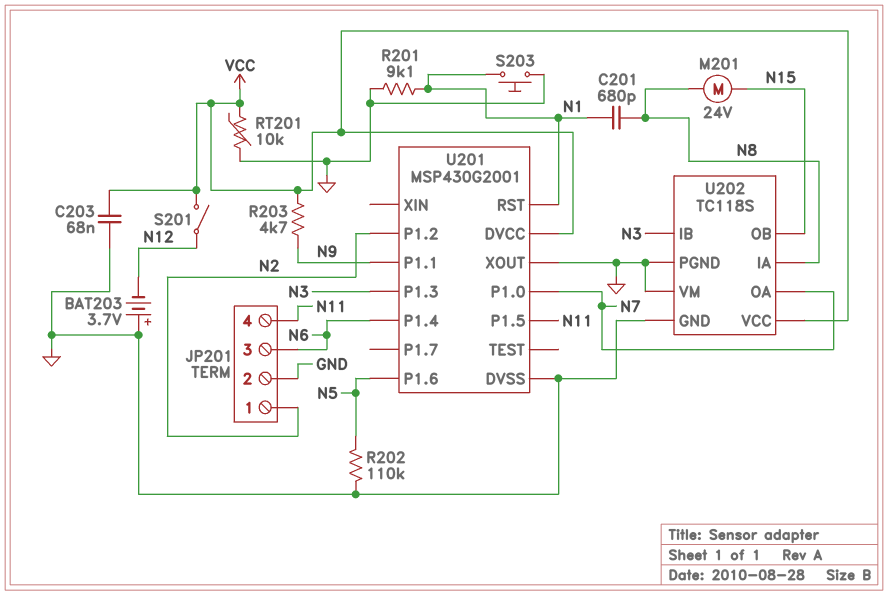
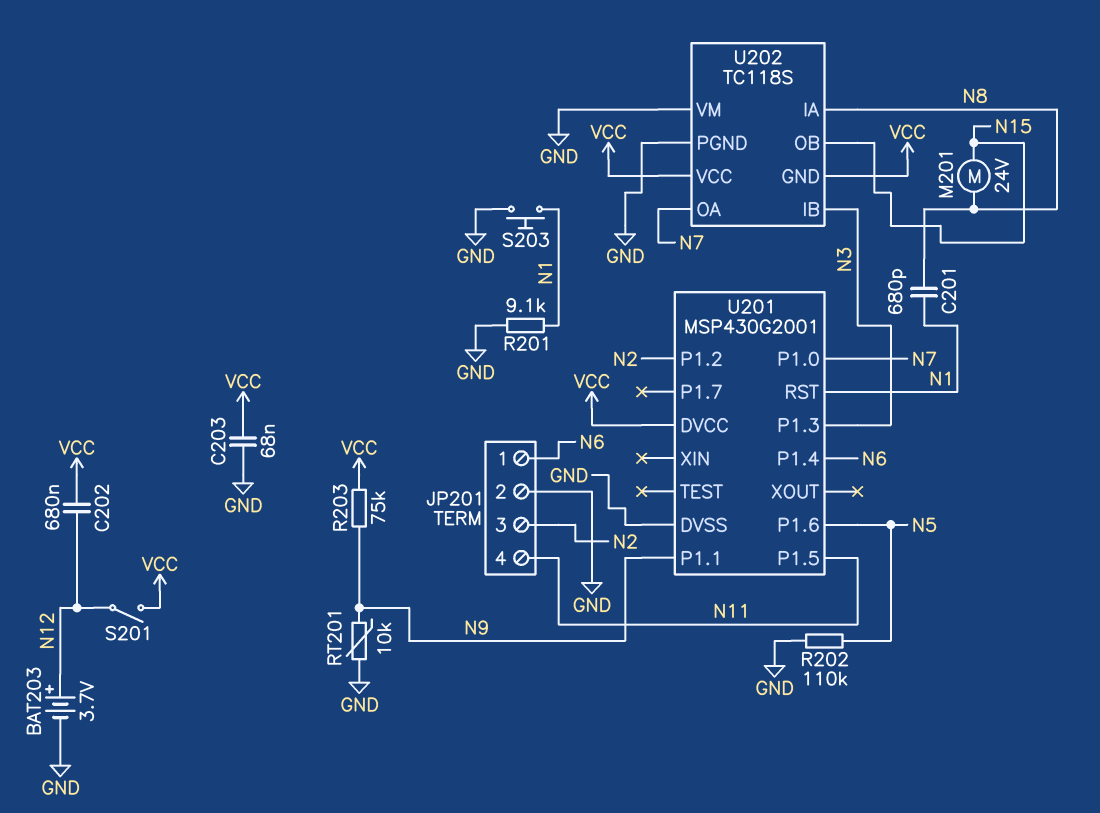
BAT203: 3.7V (plus GND, minus N12) -> 3.7V (plus N12, minus GND)
C202: none -> 680nF (N12, VCC)
JP201 pin 1: N2 -> N6
JP201 pin 3: N6 -> N2
R203: 4.7k (N9, VCC) -> 75k (N9, VCC)
RT201: 10k (GND, VCC) -> 10k (GND, N9)
U201 pin XOUT: GND -> none
U202 pin GND: GND -> VCC

